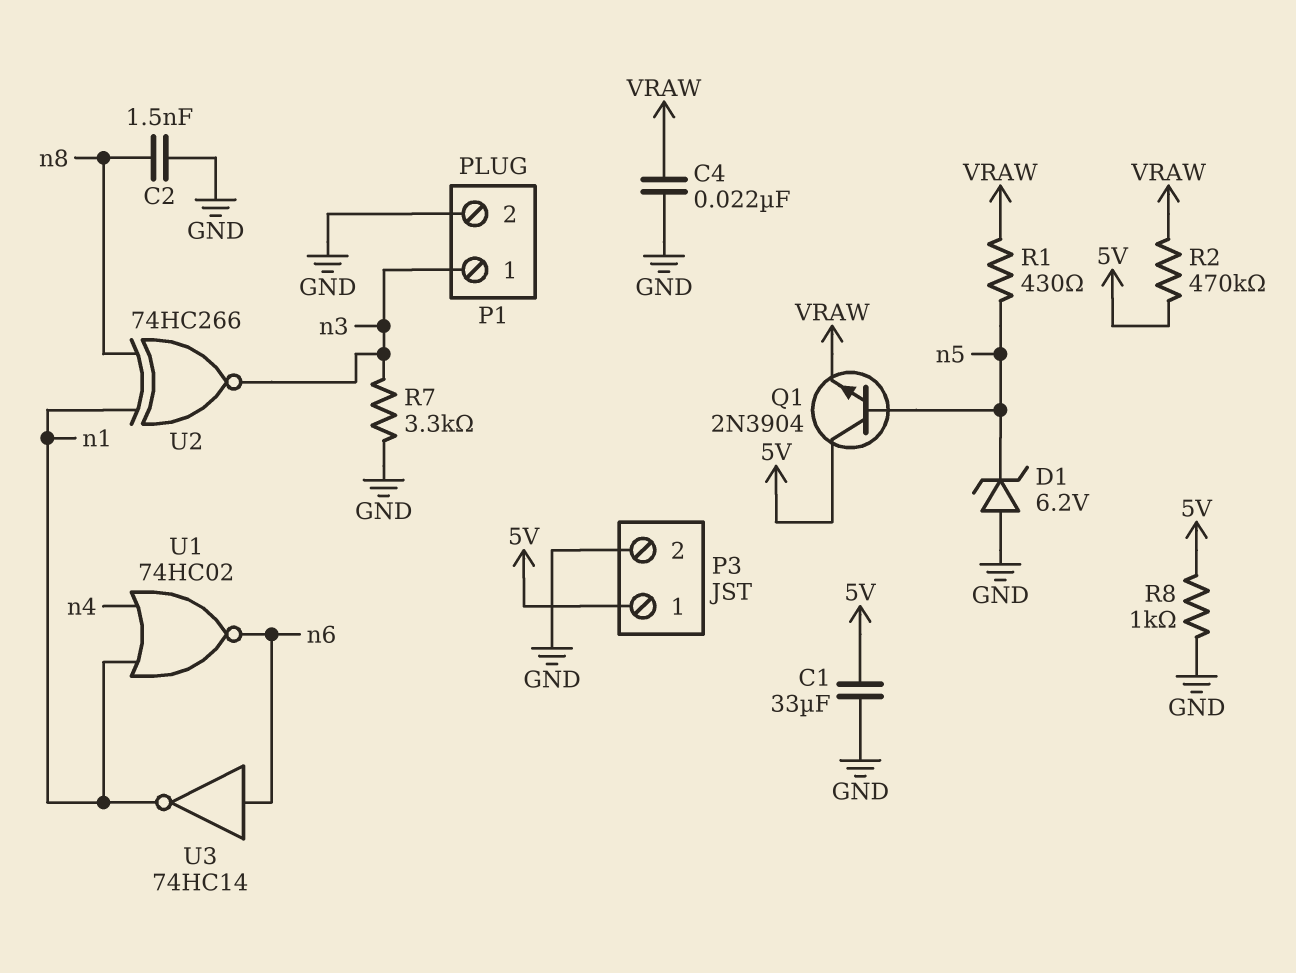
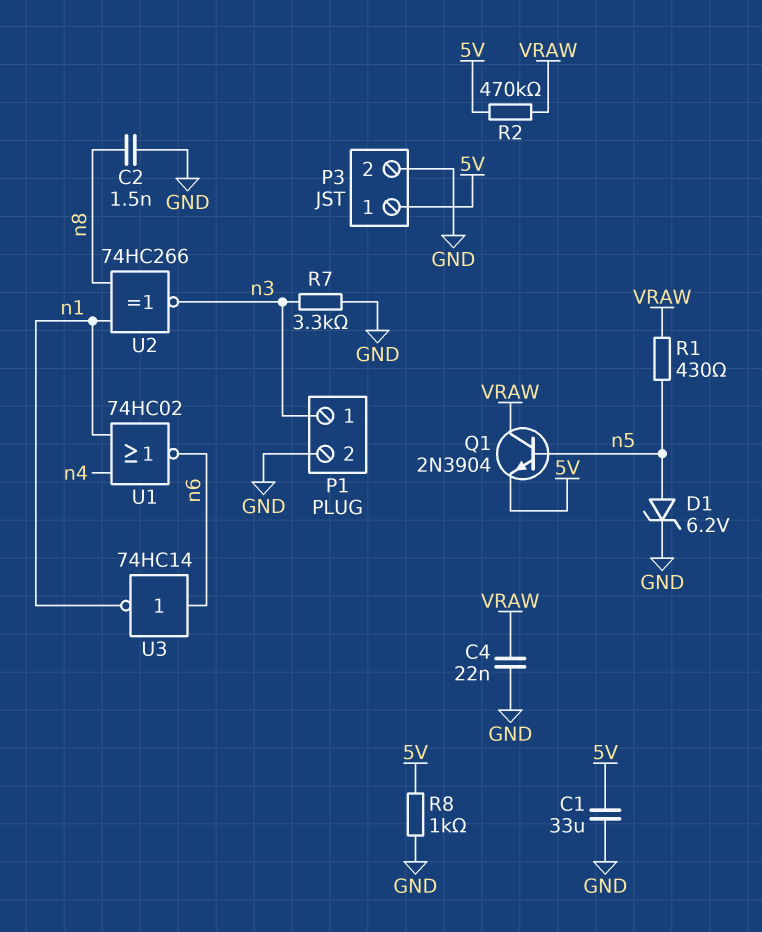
D1: zener 6.2V (A GND, K n5) -> zener 6.2V (A n5, K GND)
Q1: NPN 2N3904 (B n5, C 5V, E VRAW) -> NPN 2N3904 (B n5, C VRAW, E 5V)

